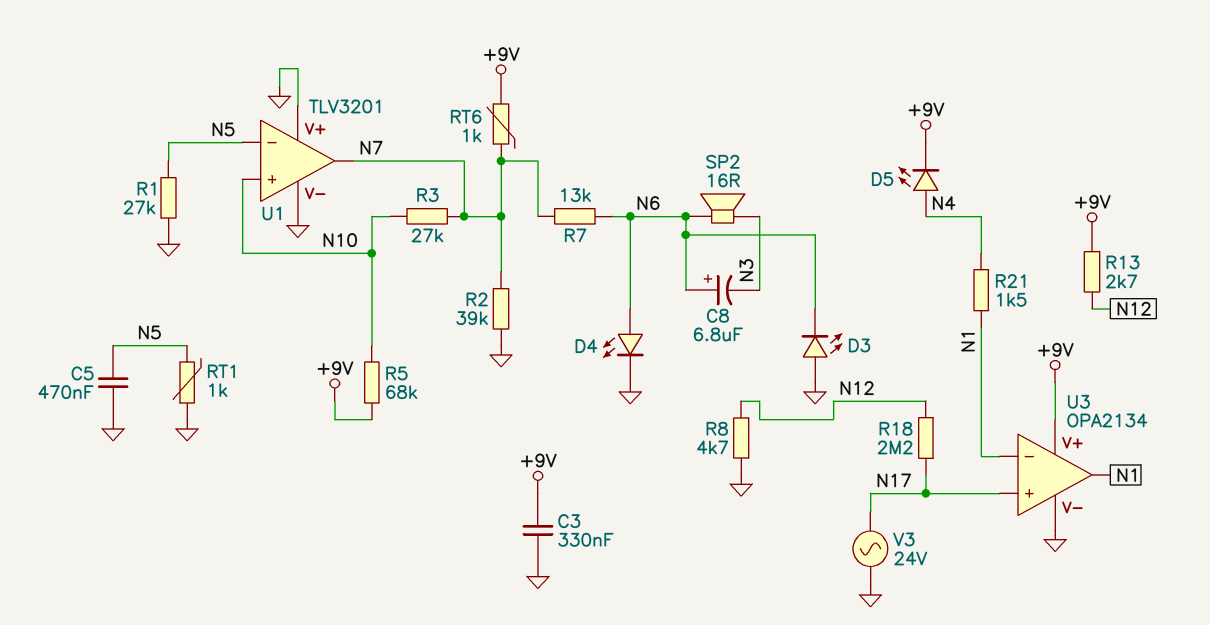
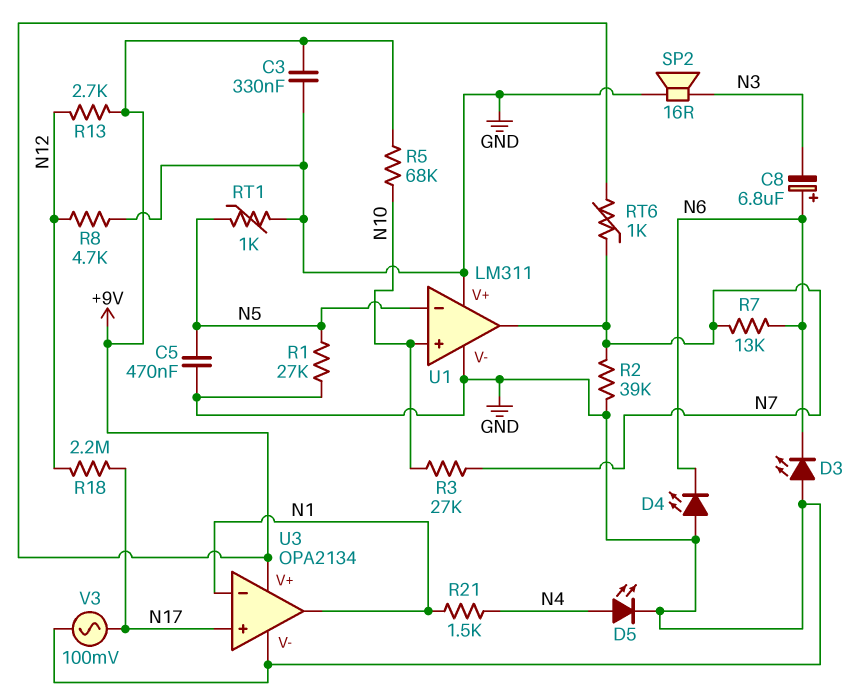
D4: LED (A N6, K GND) -> LED (A GND, K N6)
D5: LED (A N4, K +9V) -> LED (A N4, K GND)
SP2: speaker 16R (N3, N6) -> speaker 16R (GND, N3)
U1: TLV3201 -> LM311
V3: AC 24V (GND, N17) -> AC 100mV (GND, N17)

